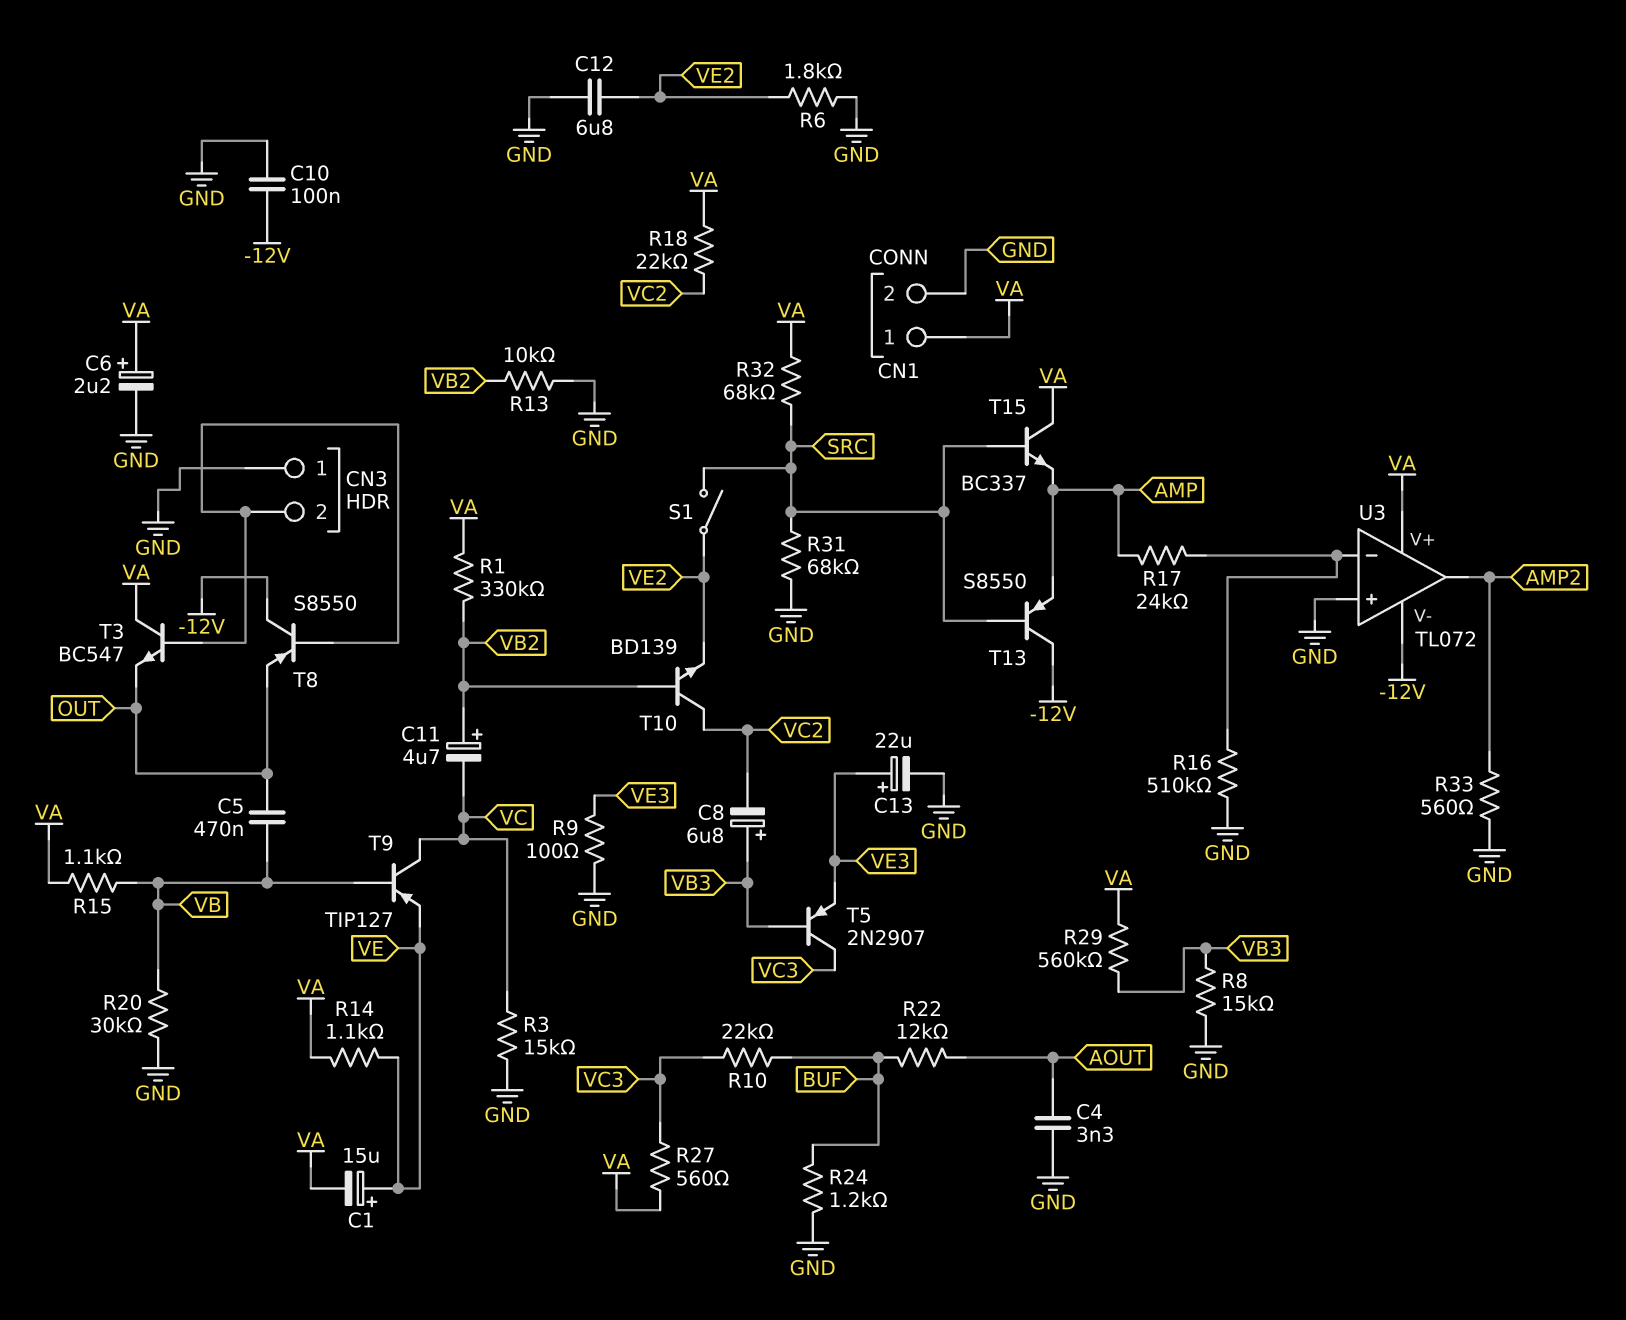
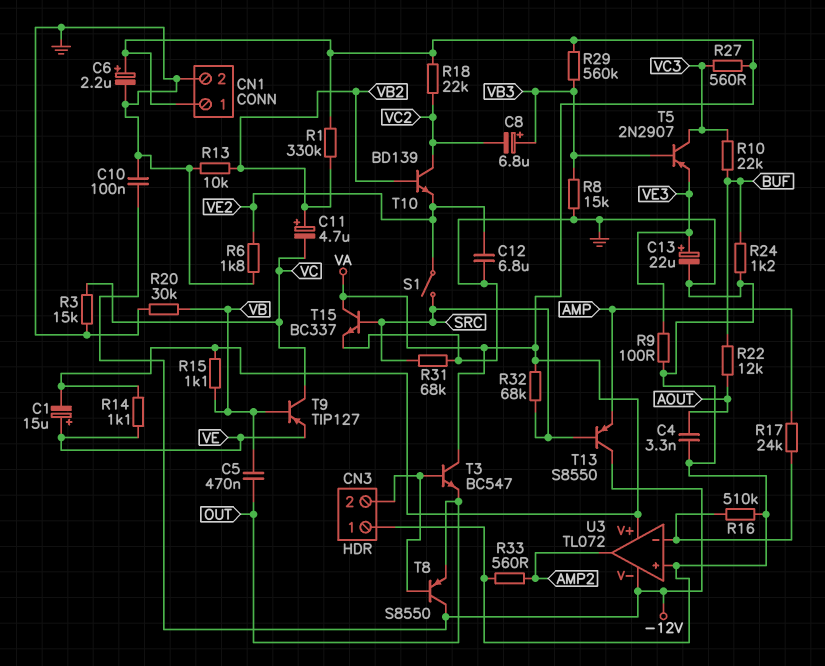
T15: NPN BC337 (B SRC, C VA, E AMP) -> NPN BC337 (B SRC, C VA, E GND)

